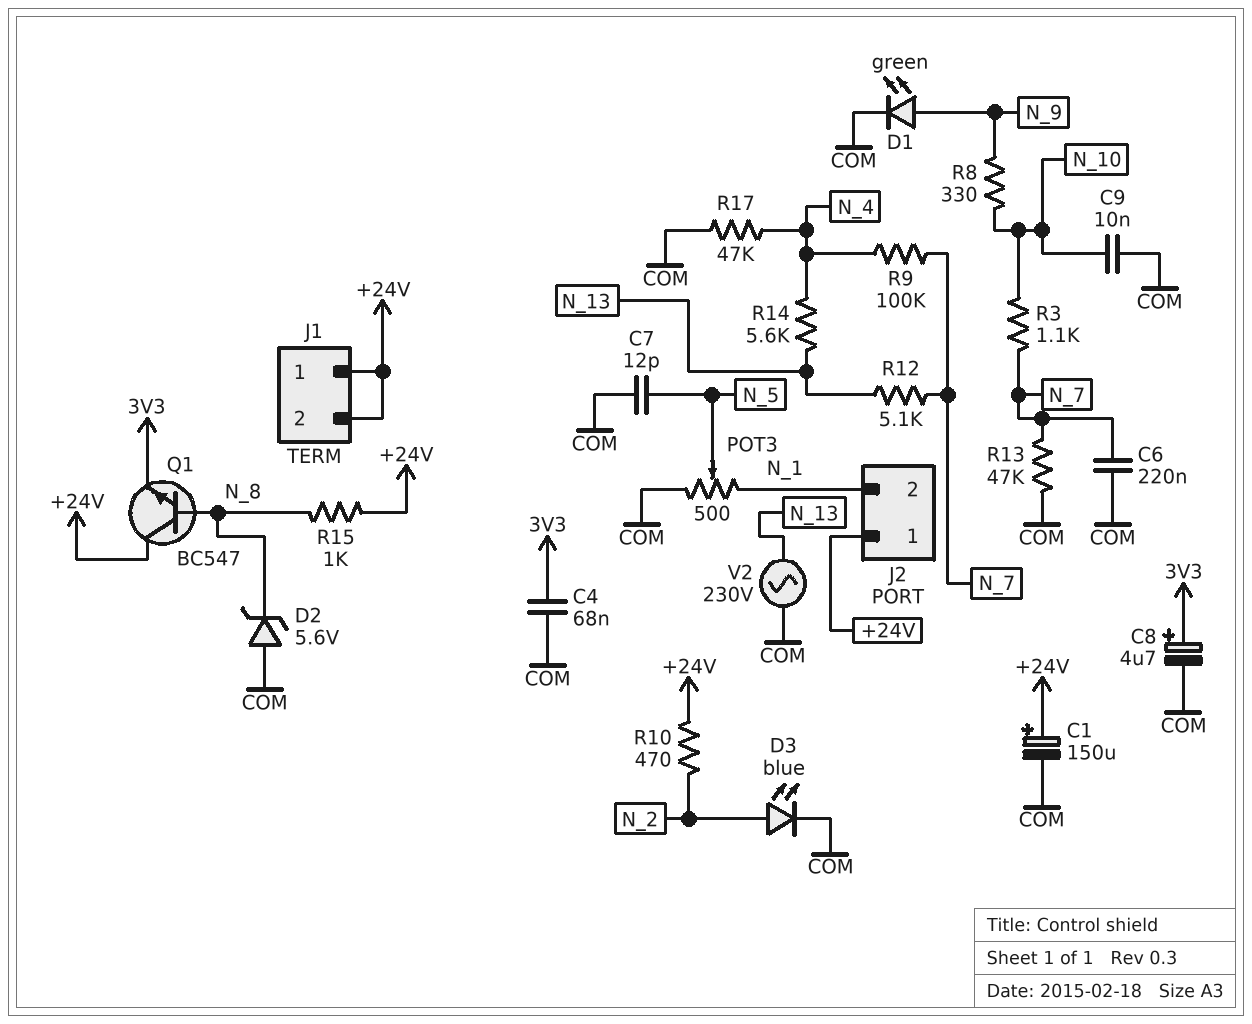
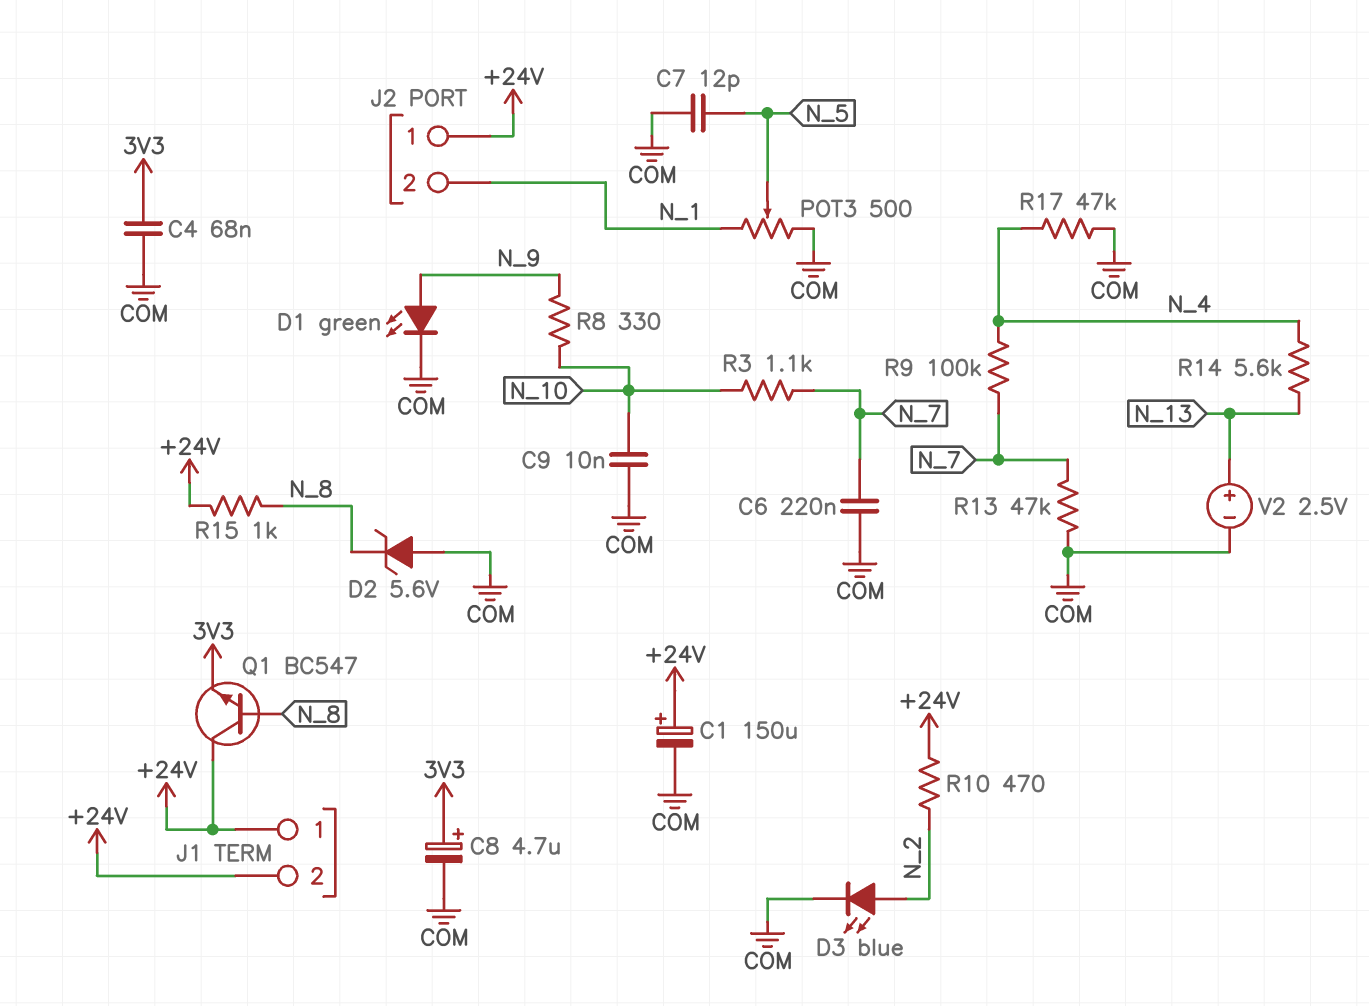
R12: 5.1k (N_7, N_13) -> none
V2: AC 230V (COM, N_13) -> 2.5V (plus N_13, minus COM)

